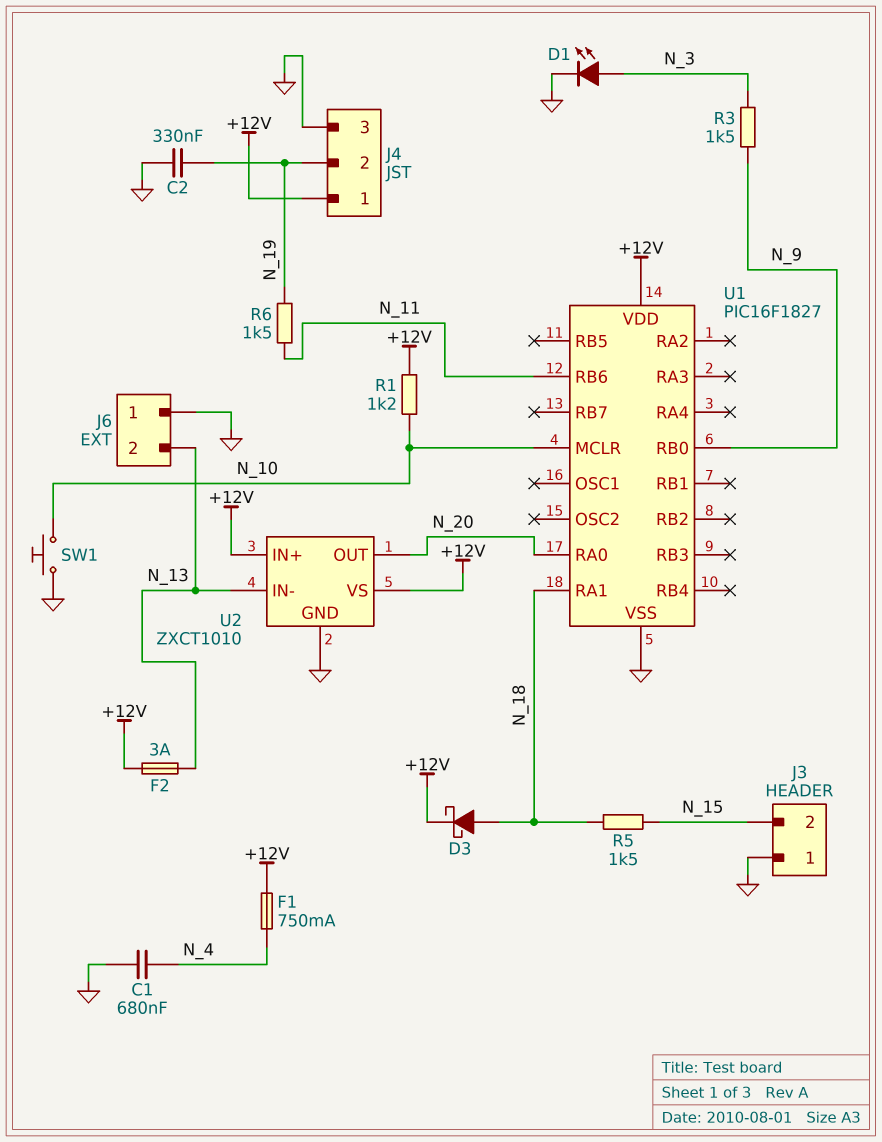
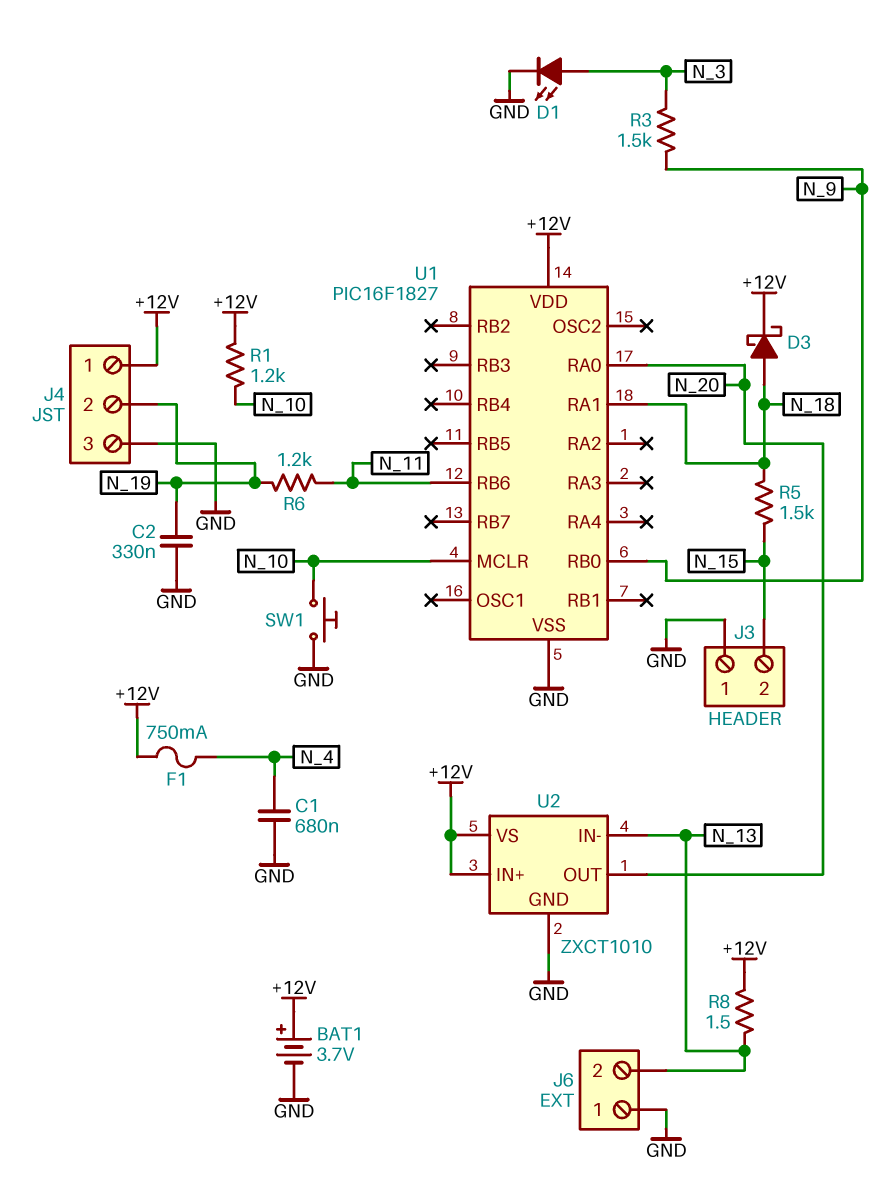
BAT1: none -> 3.7V (plus +12V, minus GND)
F2: 3A (+12V, N_13) -> none
R6: 1.5k (N_11, N_19) -> 1.2k (N_11, N_19)
R8: none -> 1.5 (+12V, N_13)

